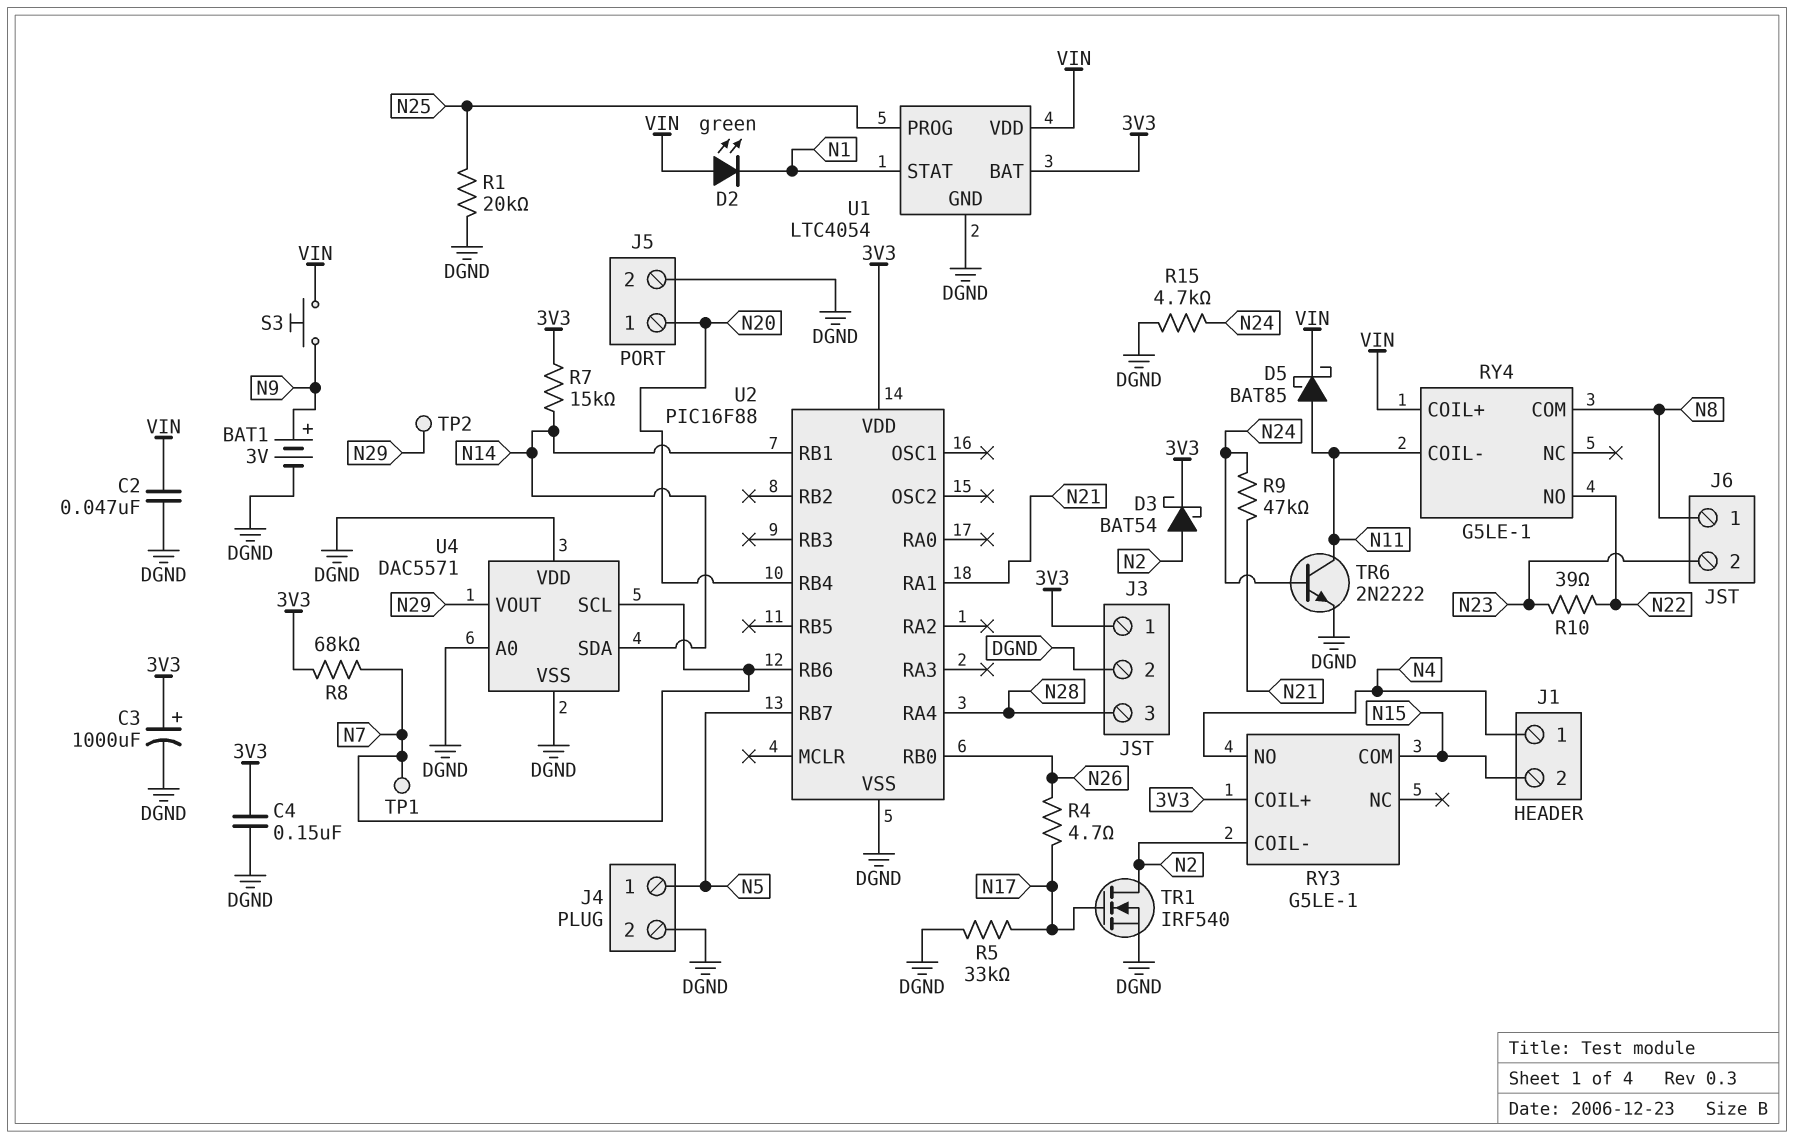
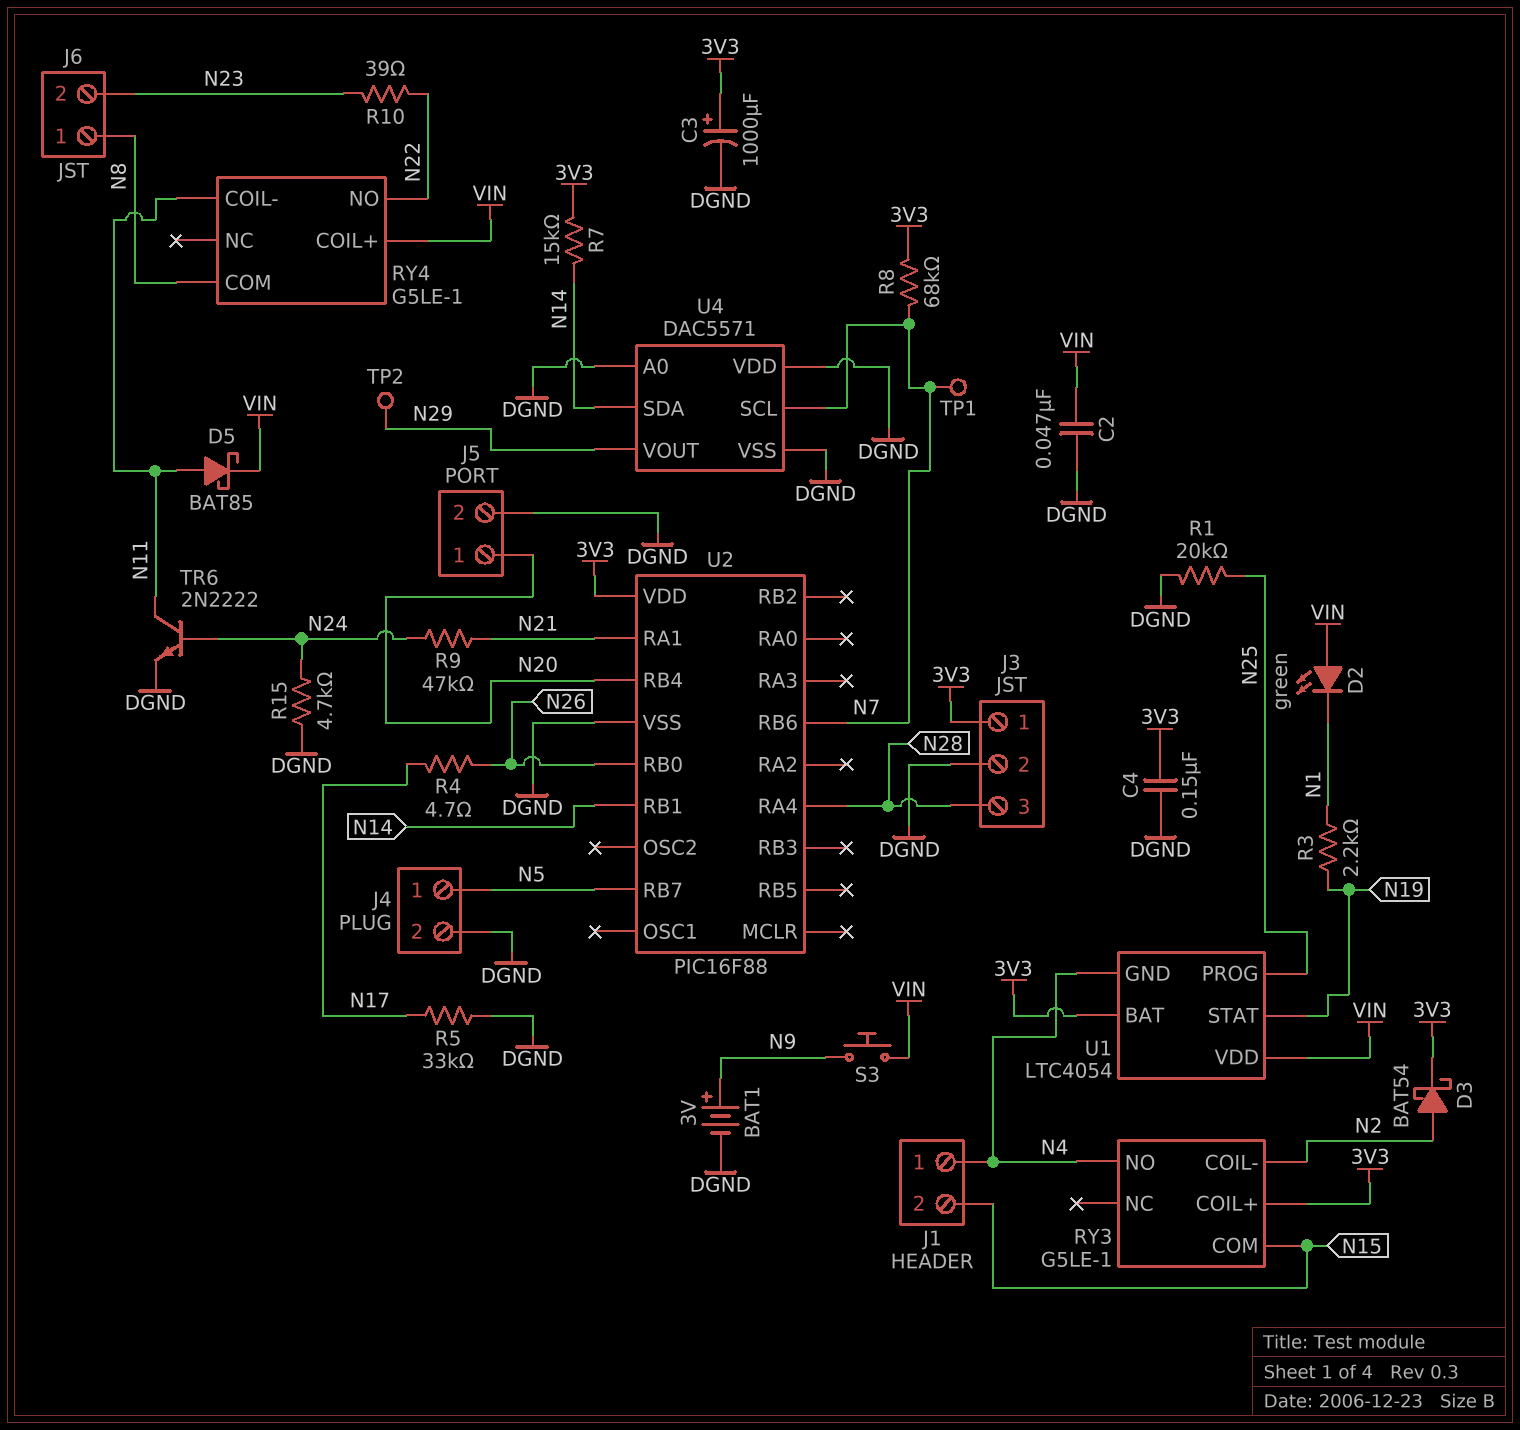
R3: none -> 2.2k (N1, N19)
TR1: NMOS IRF540 (G N17, D N2, S DGND) -> none
U1 pin GND: DGND -> N4
U1 pin STAT: N1 -> N19

